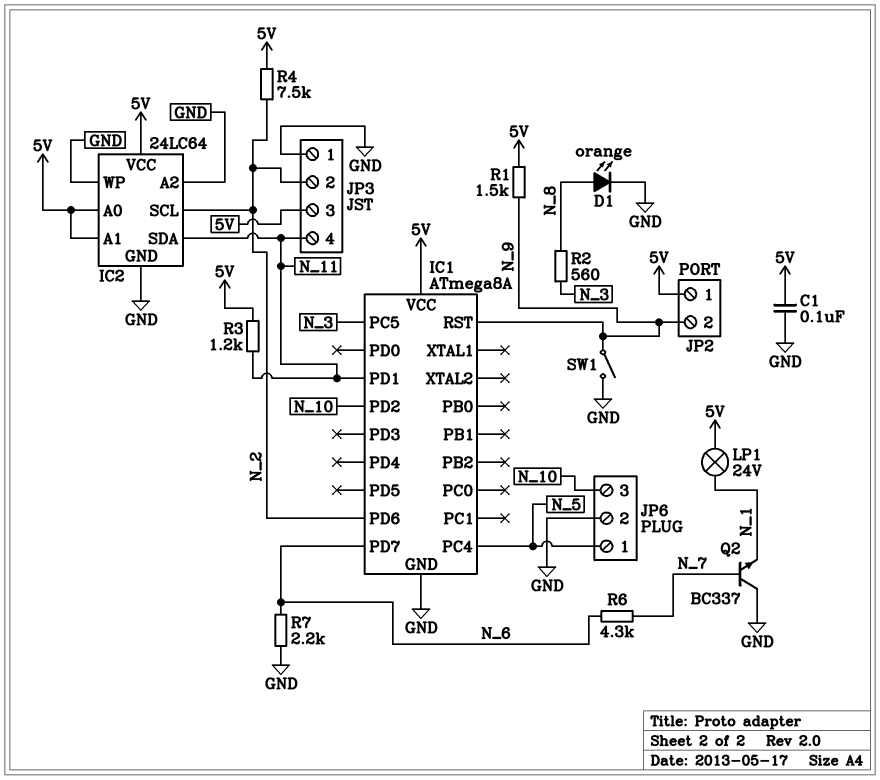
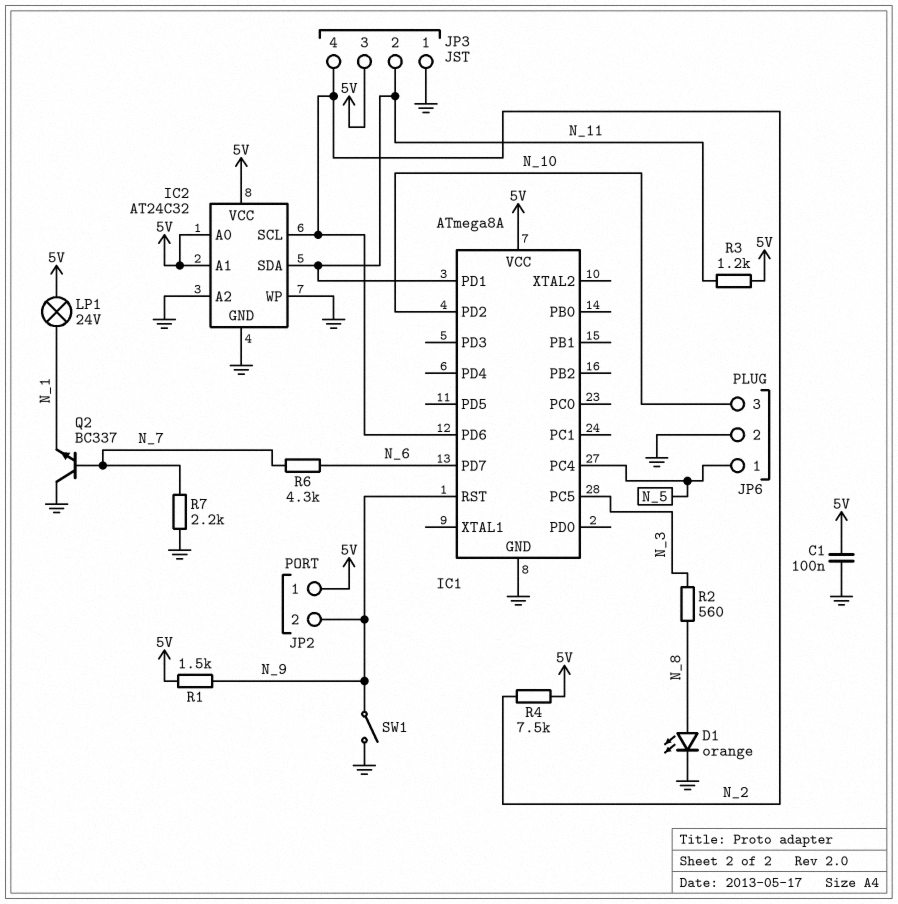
IC2: 24LC64 -> AT24C32
JP3 pin 2: N_2 -> N_11
JP3 pin 4: N_11 -> N_2
R7: 2.2k (GND, N_6) -> 2.2k (GND, N_7)

